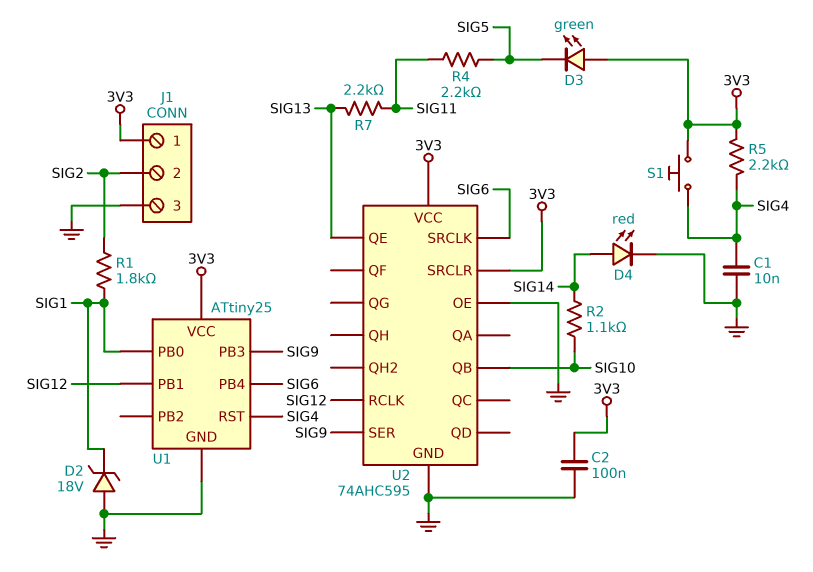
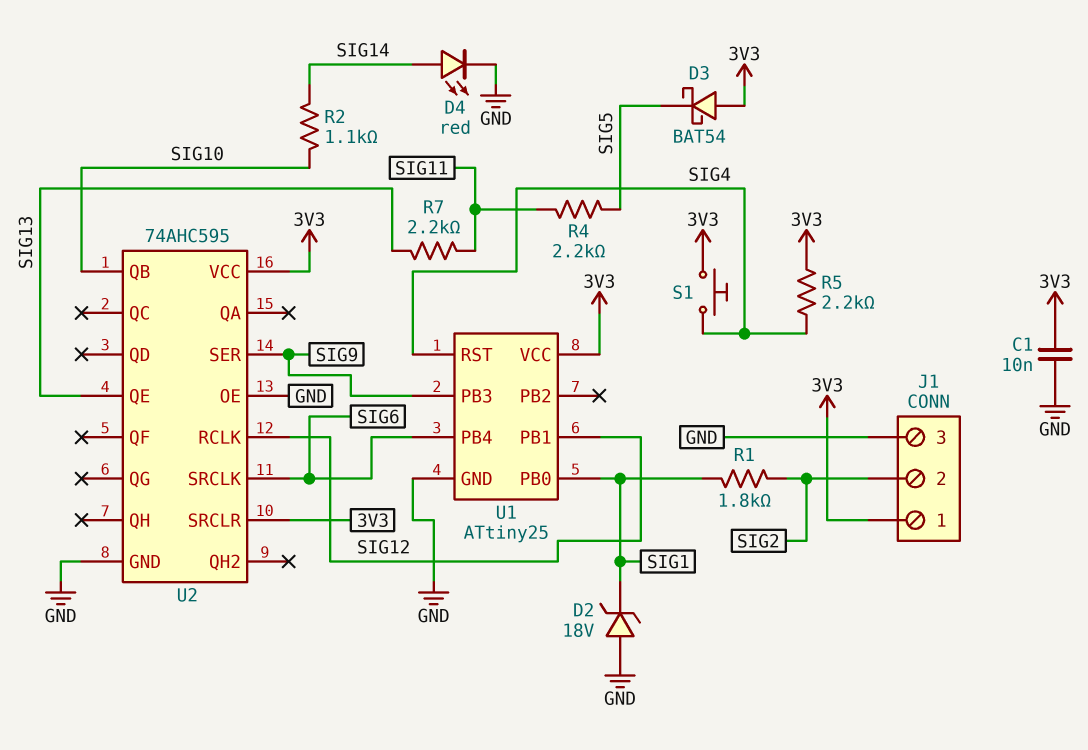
C1: 10nF (GND, SIG4) -> 10nF (3V3, GND)
C2: 100nF (3V3, GND) -> none
D3: LED green (A 3V3, K SIG5) -> schottky BAT54 (A 3V3, K SIG5)

